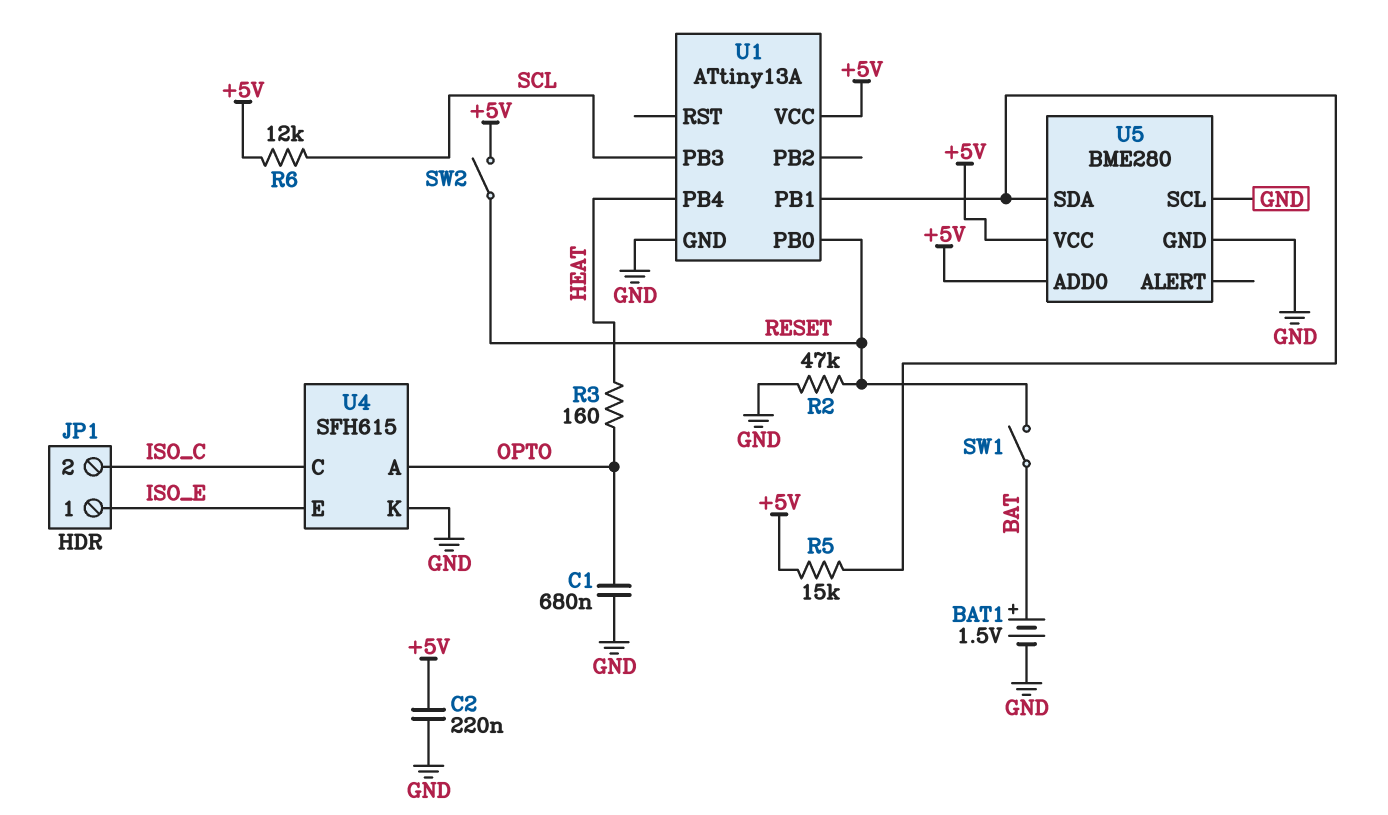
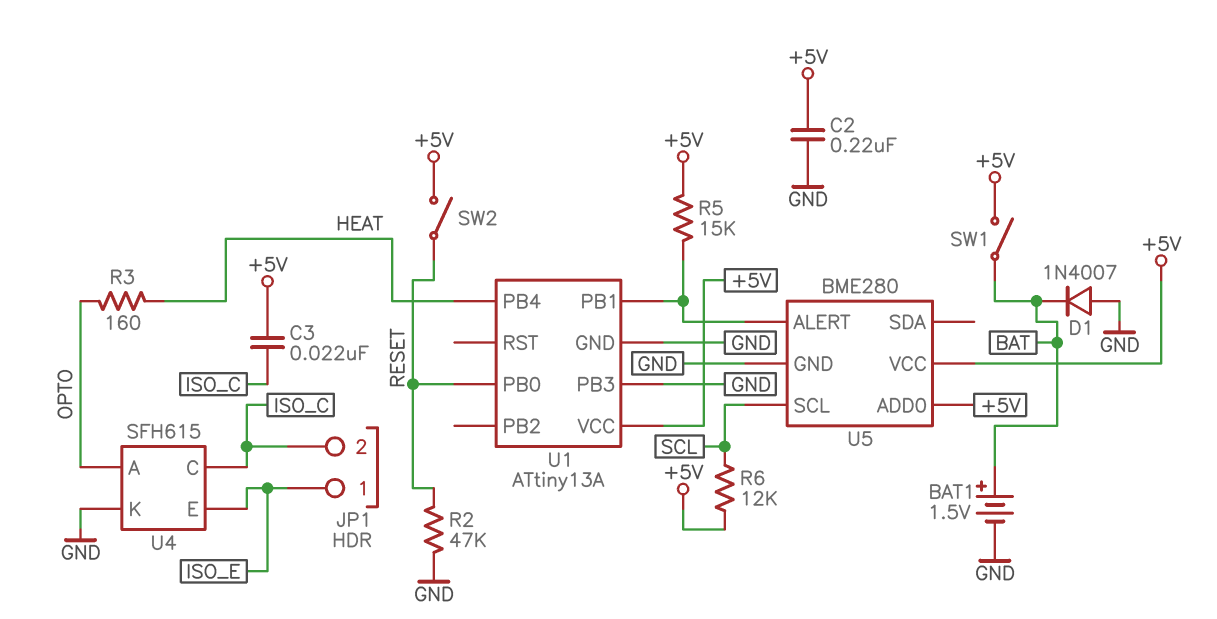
C1: 680nF (GND, OPTO) -> none
C3: none -> 22nF (+5V, ISO_C)
D1: none -> diode 1N4007 (A GND, K BAT)
SW1: switch (BAT, RESET) -> switch (+5V, BAT)
U1 pin PB3: SCL -> GND
U5 pin ALERT: none -> U1/PB1
U5 pin SCL: GND -> SCL
U5 pin SDA: U1/PB1 -> none

